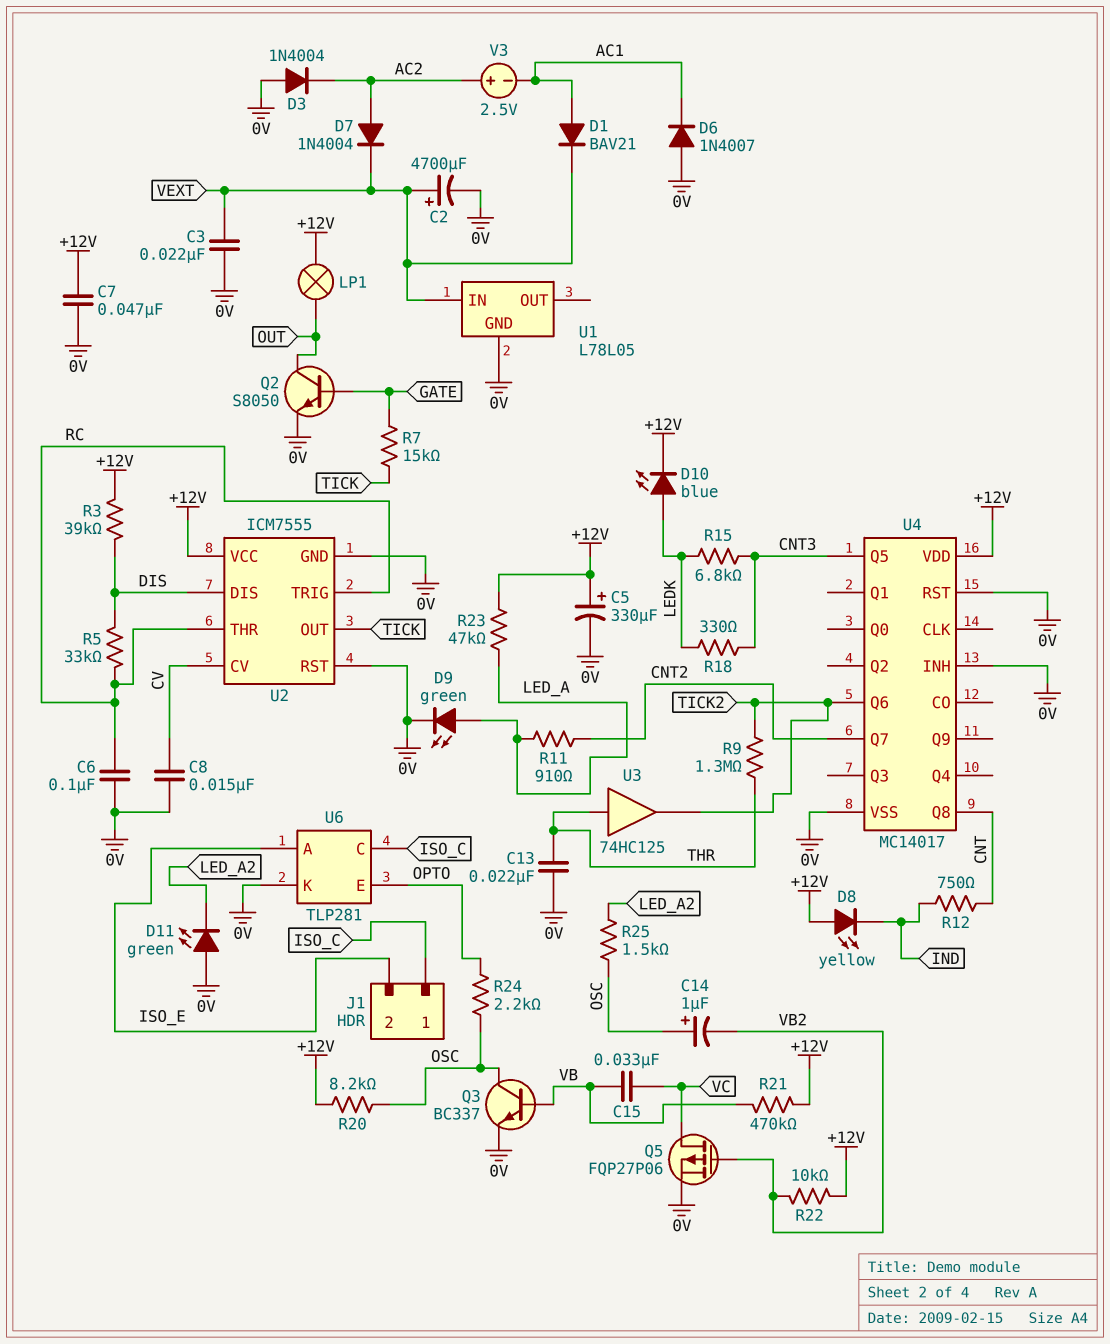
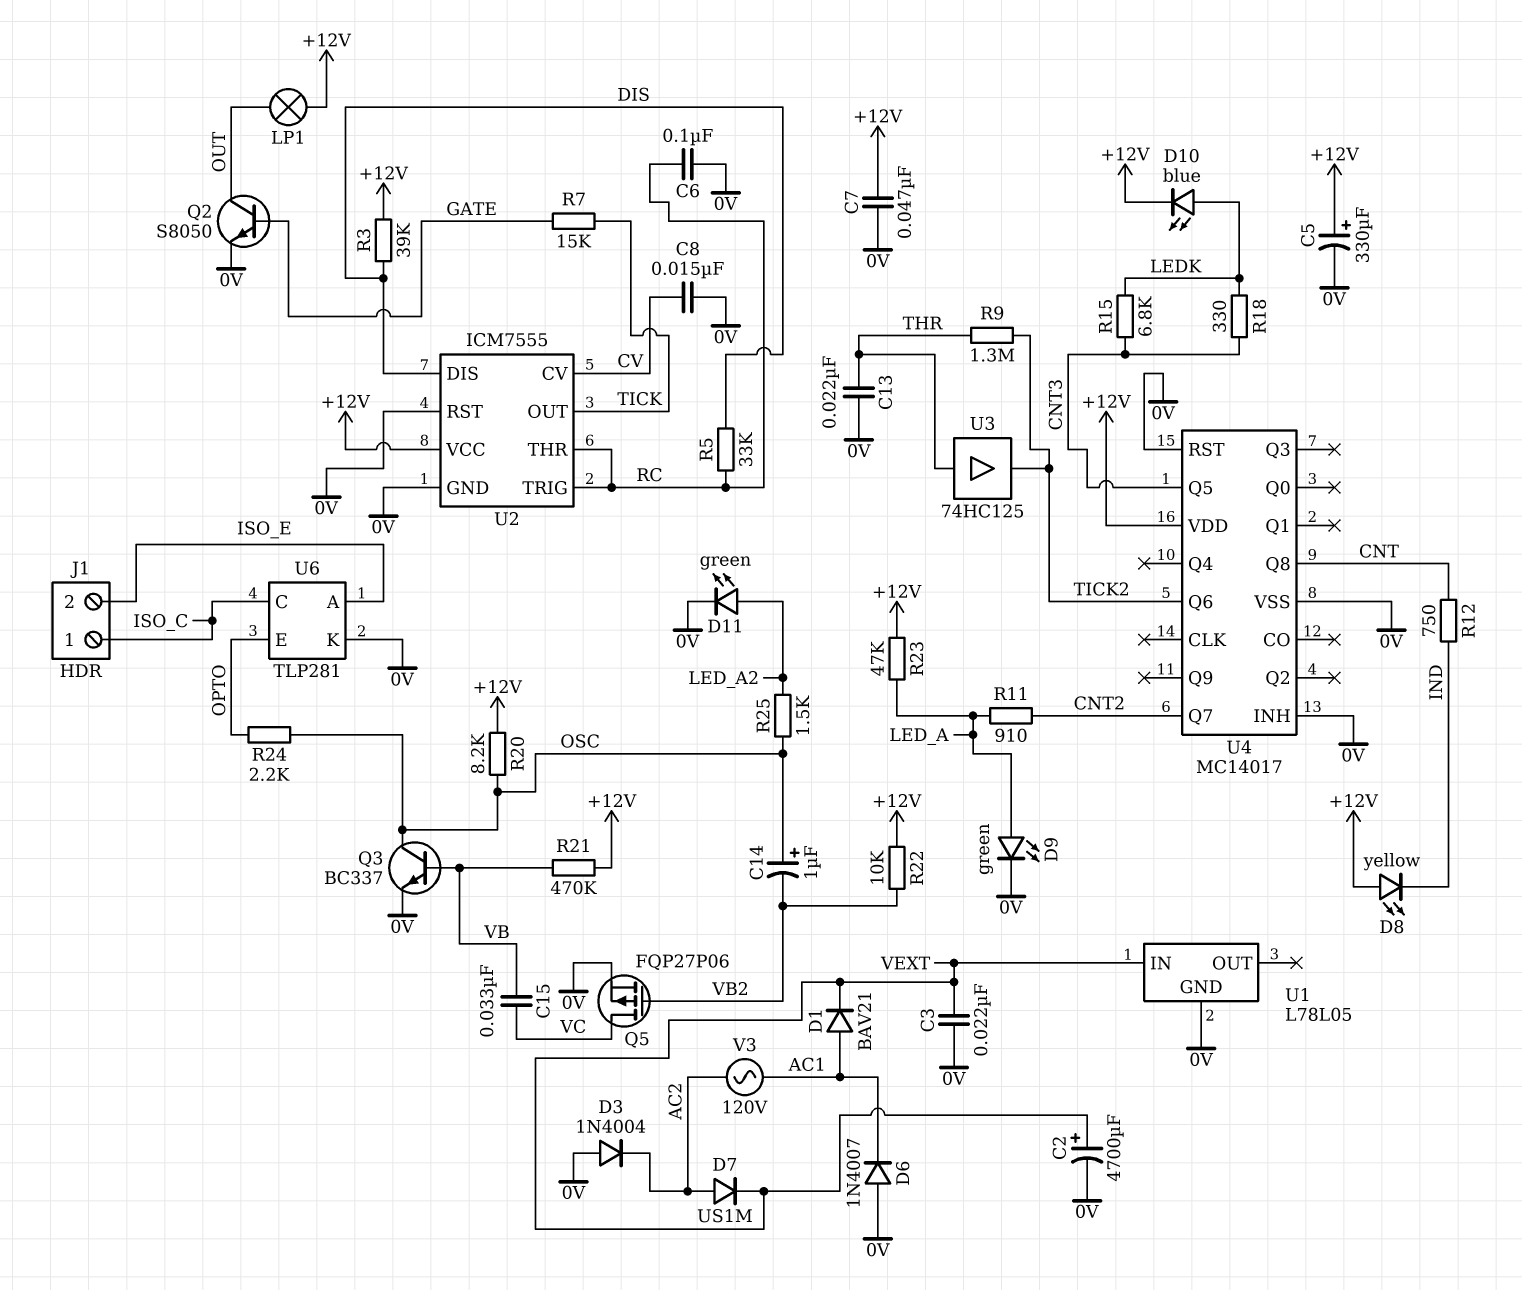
D7: diode 1N4004 (A AC2, K VEXT) -> diode US1M (A AC2, K VEXT)
D11: LED green (A 0V, K LED_A2) -> LED green (A LED_A2, K 0V)
V3: 2.5V (plus AC2, minus AC1) -> AC 120V (AC1, AC2)

